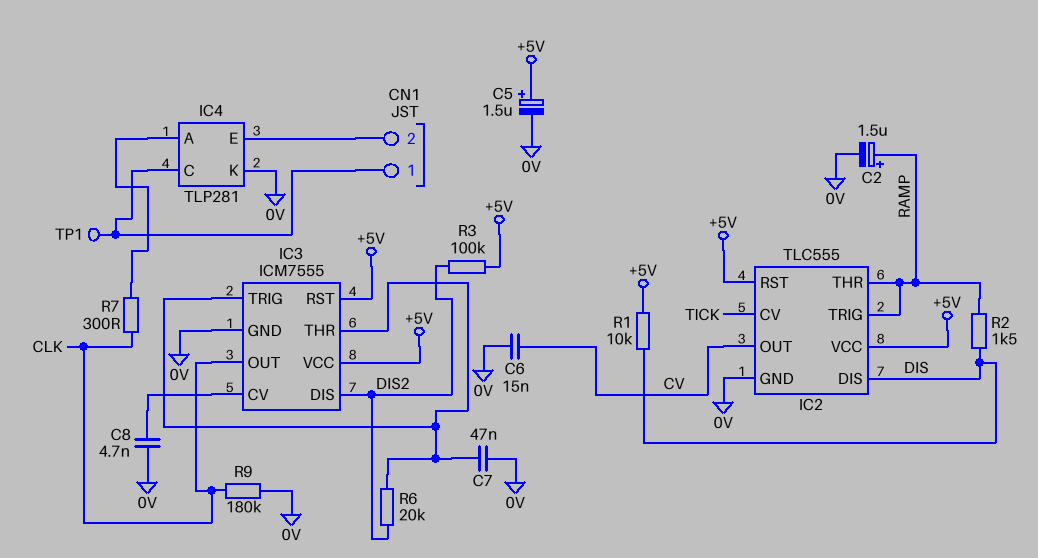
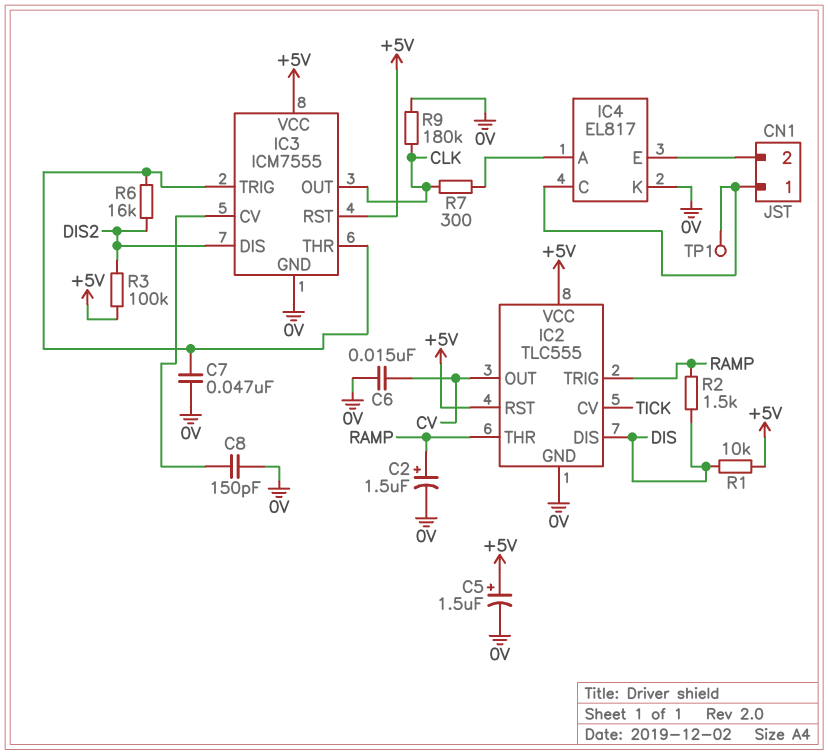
C8: 4.7nF (0V, IC3/CV) -> 150pF (0V, IC3/CV)
IC4: TLP281 -> EL817
R6: 20k (DIS2, IC3/THR) -> 16k (DIS2, IC3/THR)

